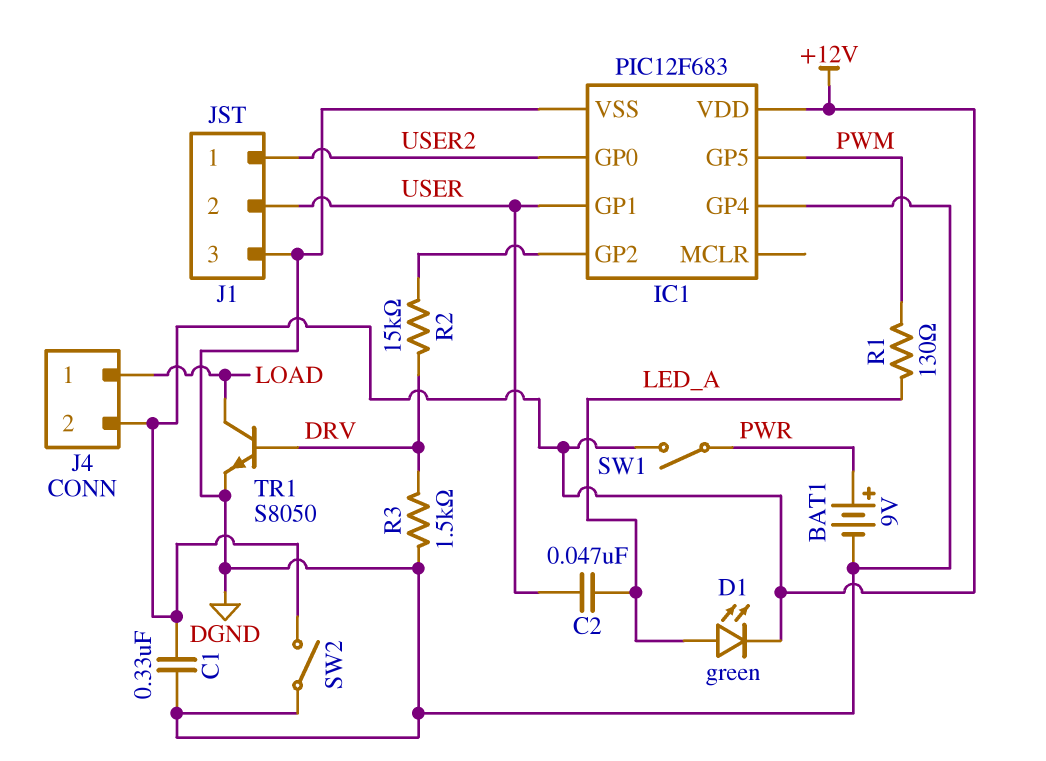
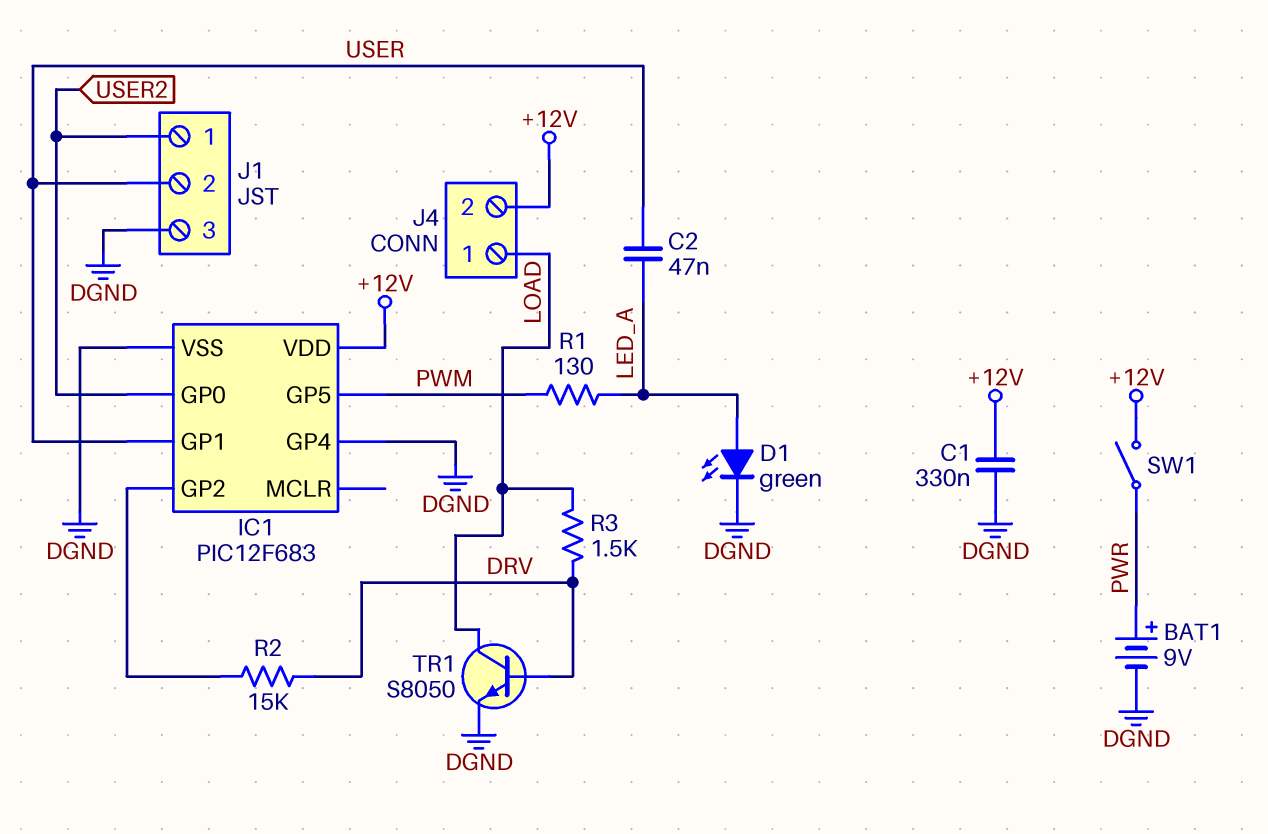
D1: LED green (A LED_A, K +12V) -> LED green (A LED_A, K DGND)
R3: 1.5k (DGND, DRV) -> 1.5k (DRV, LOAD)
SW2: switch (+12V, DGND) -> none

